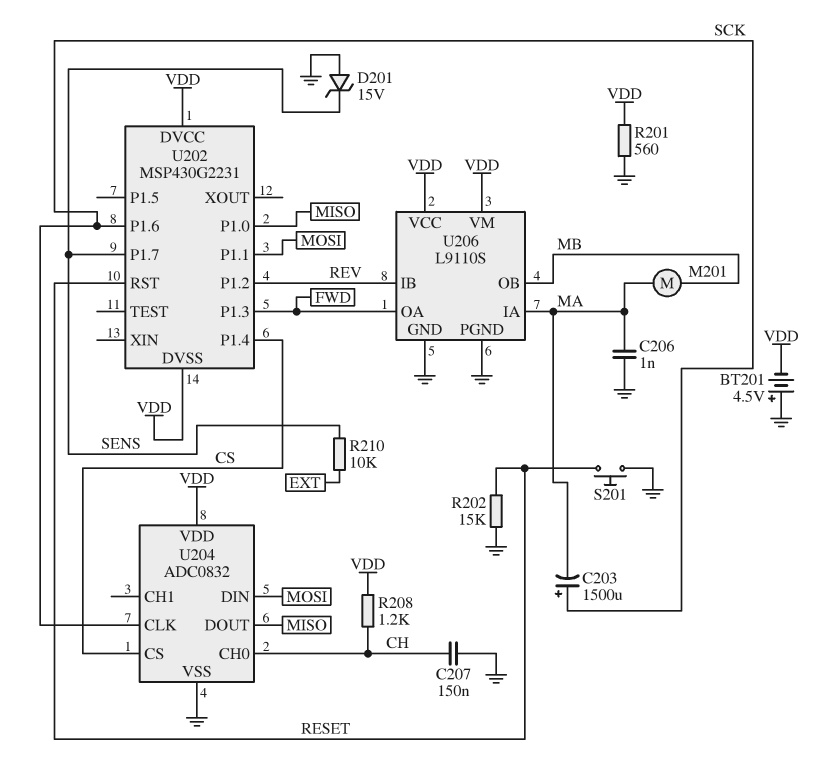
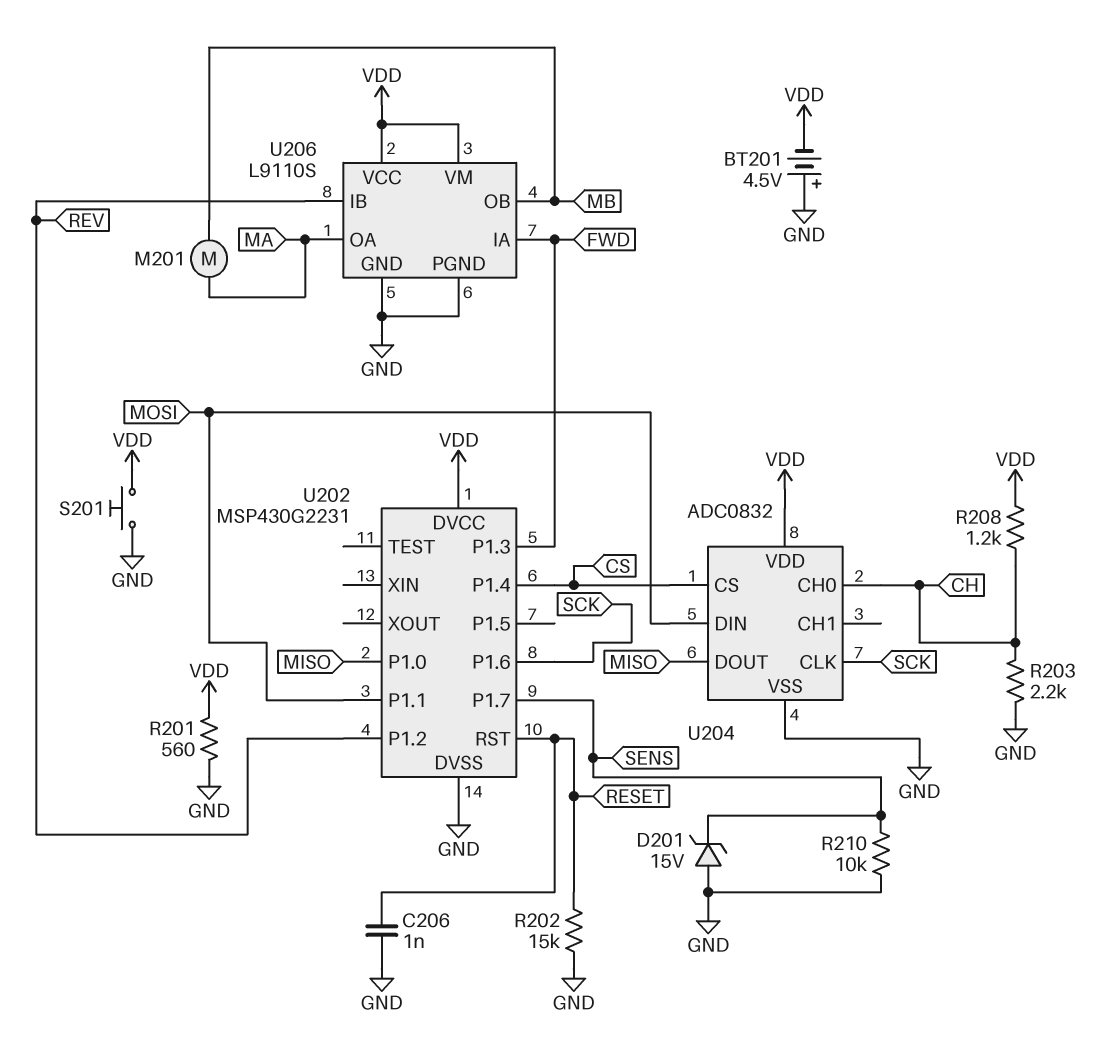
C203: 1500uF (plus SCK, minus MA) -> none
C206: 1nF (GND, MA) -> 1nF (GND, RESET)
C207: 150nF (CH, GND) -> none
R203: none -> 2.2k (CH, GND)
R210: 10k (EXT, SENS) -> 10k (GND, SENS)
S201: button (GND, RESET) -> button (GND, VDD)
U202 pin DVSS: VDD -> GND
U206 pin IA: MA -> FWD
U206 pin OA: FWD -> MA

